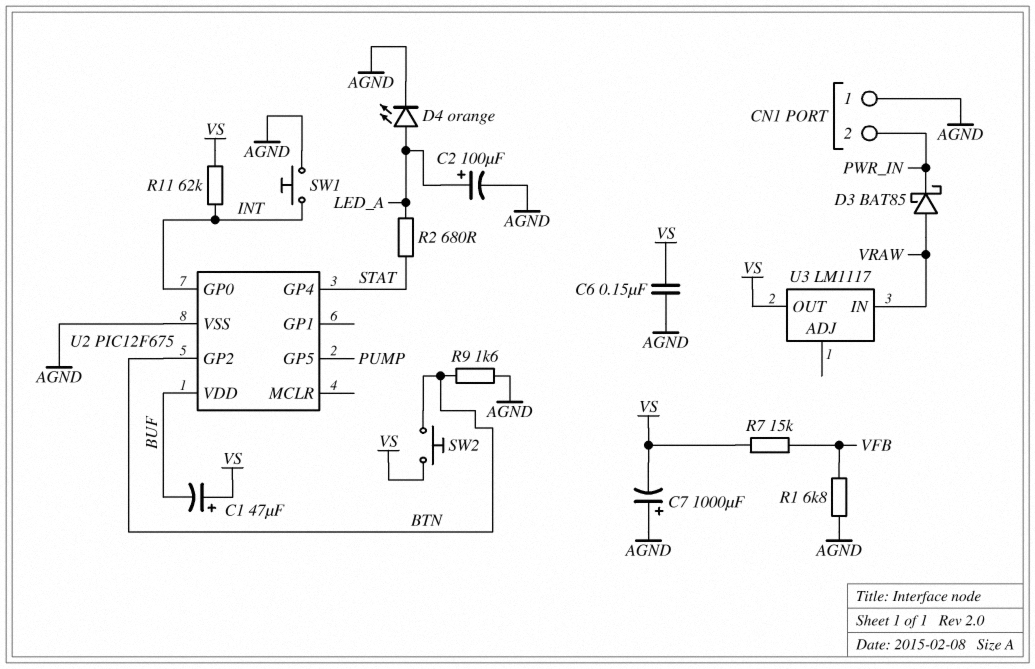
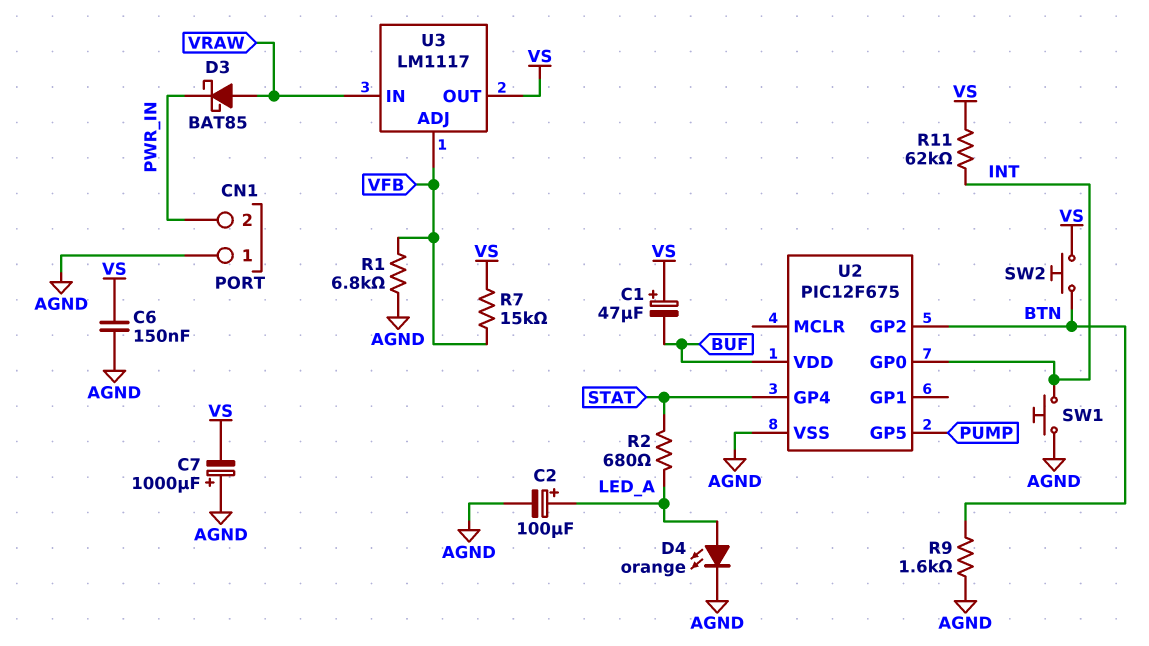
U3 pin ADJ: none -> VFB

